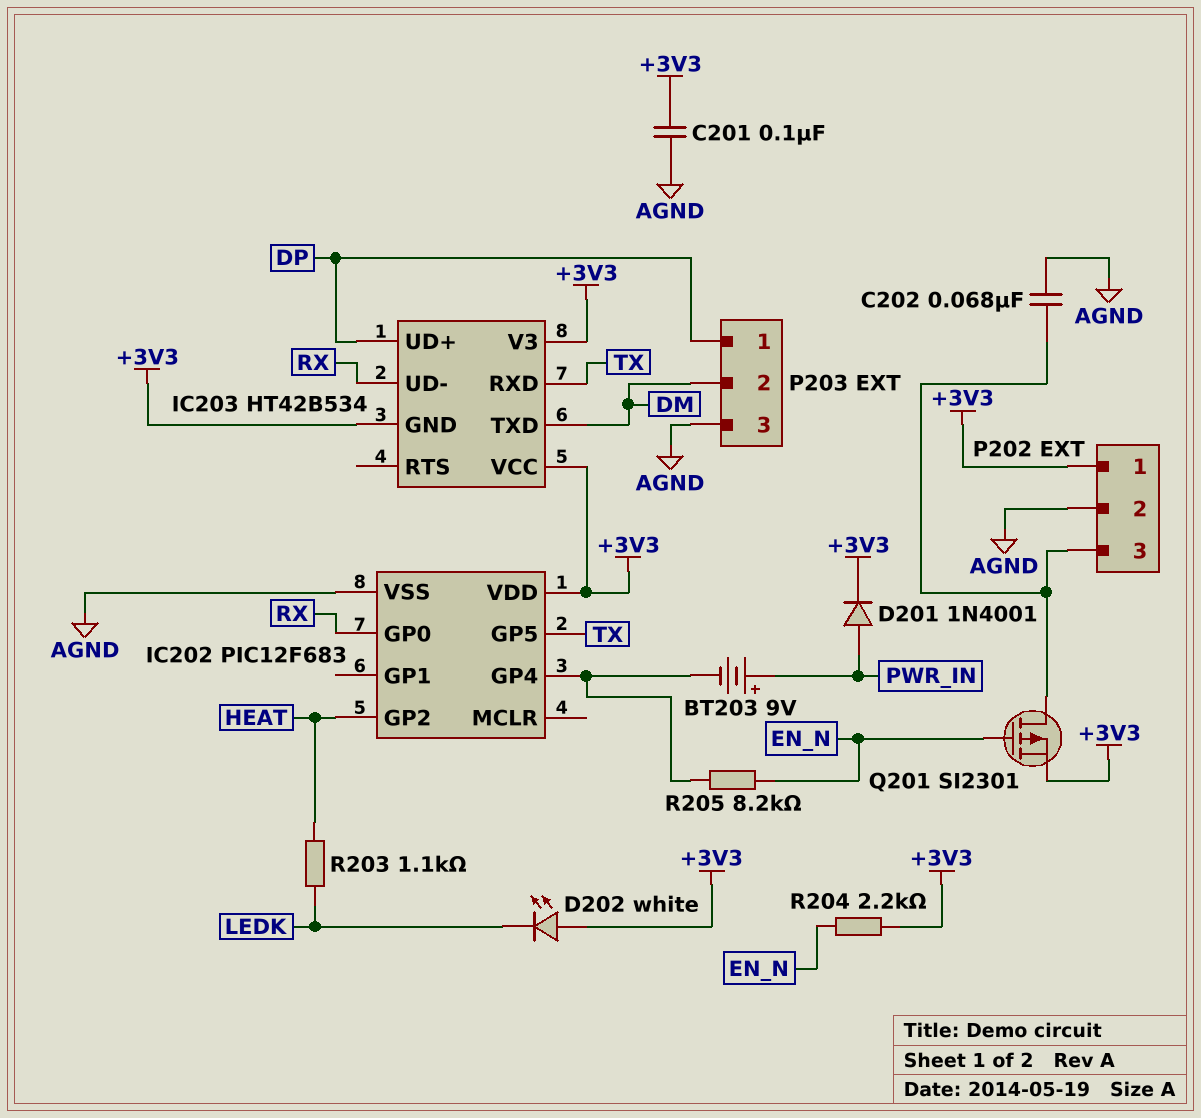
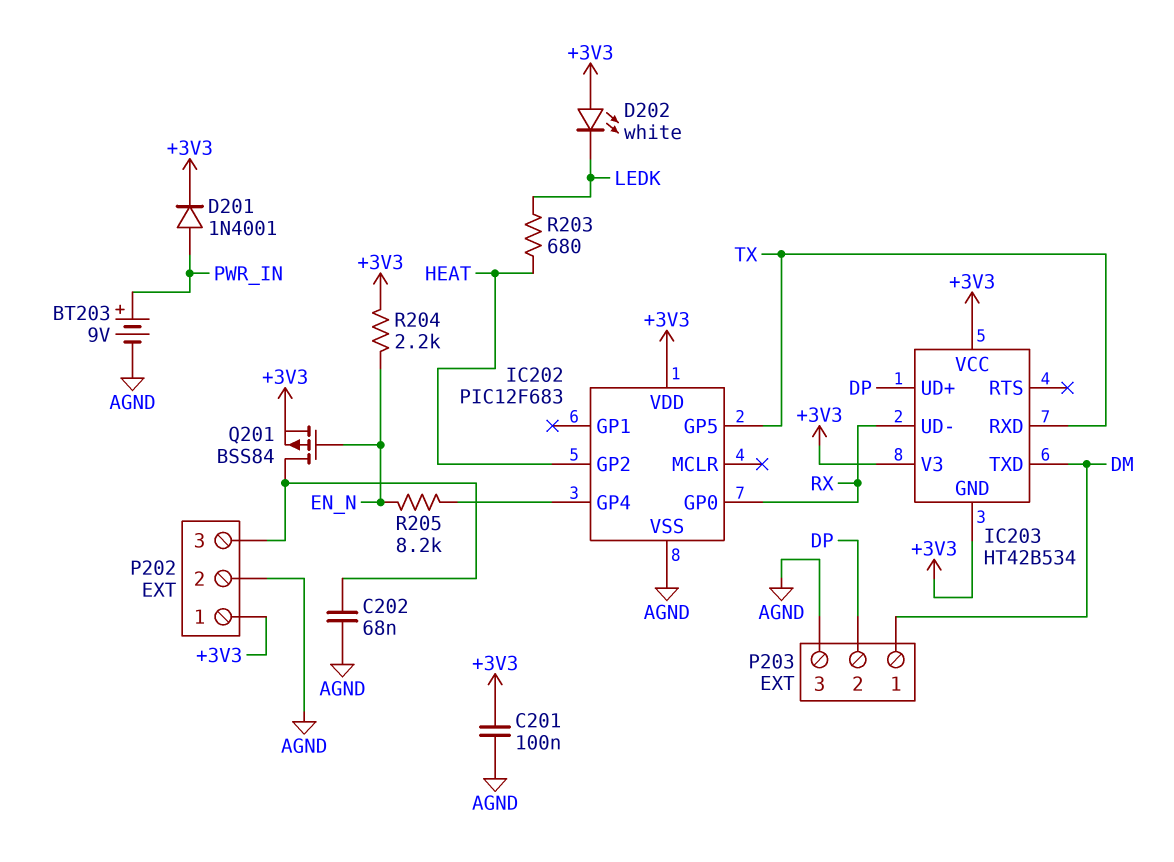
BT203: 9V (plus PWR_IN, minus IC202/GP4) -> 9V (plus PWR_IN, minus AGND)
P203 pin 1: DP -> DM
P203 pin 2: DM -> DP
Q201: PMOS SI2301 (G EN_N, D P202/3, S +3V3) -> PMOS BSS84 (G EN_N, D P202/3, S +3V3)
R203: 1.1k (HEAT, LEDK) -> 680 (HEAT, LEDK)

